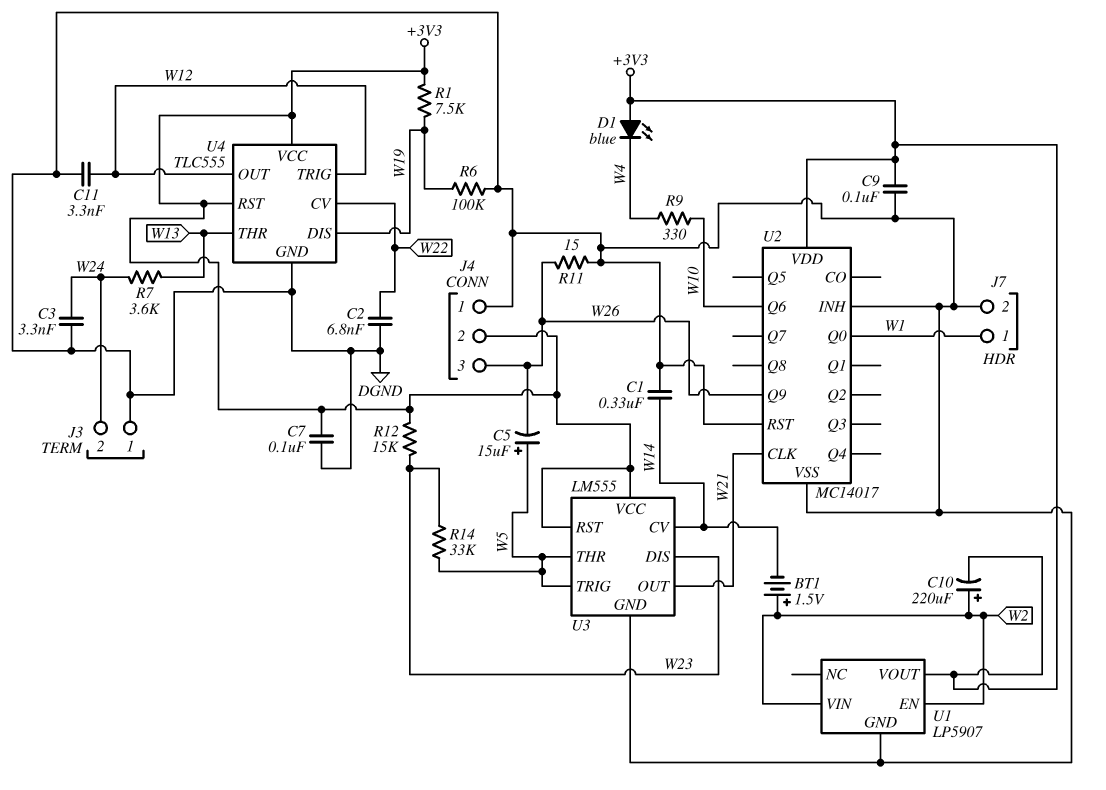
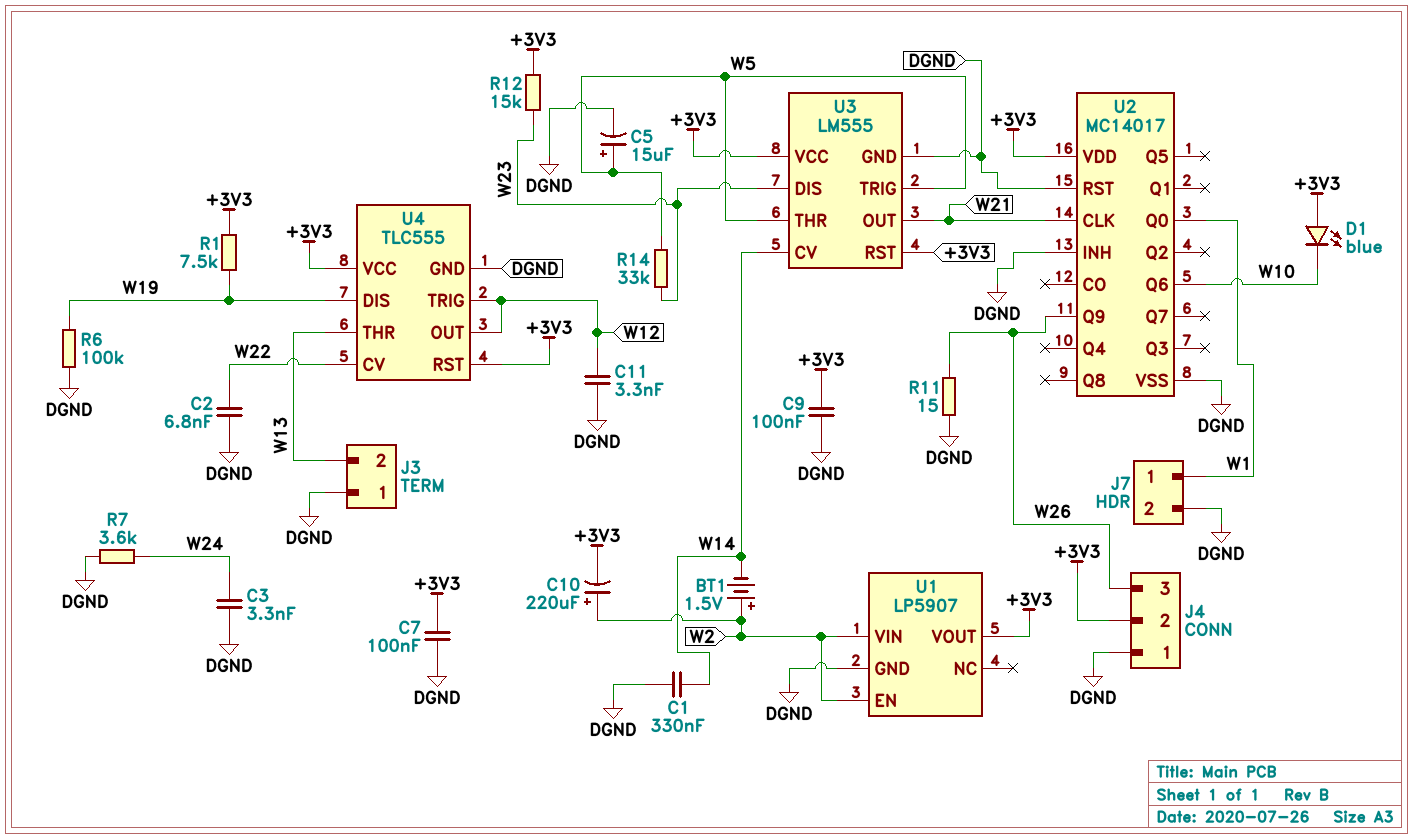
C5: 15uF (plus W5, minus W26) -> 15uF (plus W5, minus DGND)
D1: LED blue (A +3V3, K W4) -> LED blue (A +3V3, K W10)
J3 pin 2: W24 -> W13
R7: 3.6k (W13, W24) -> 3.6k (DGND, W24)
R9: 330 (W4, W10) -> none

